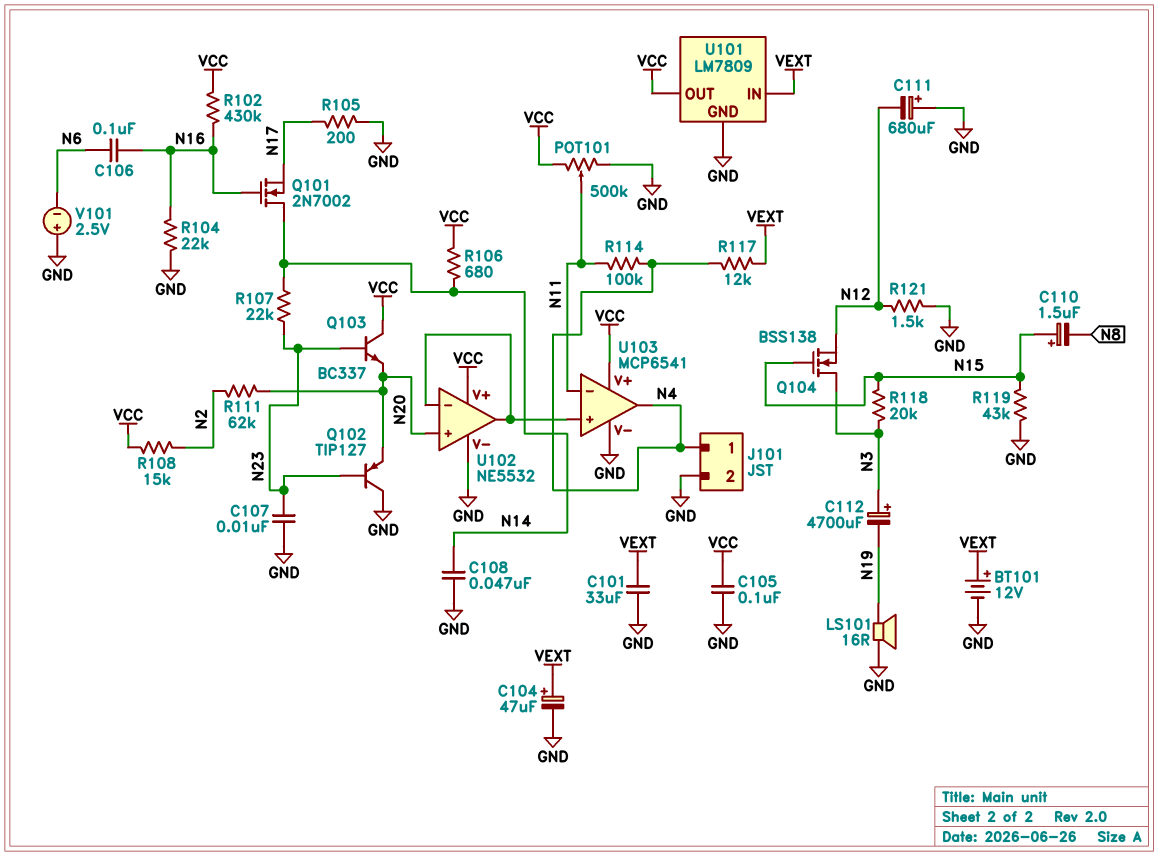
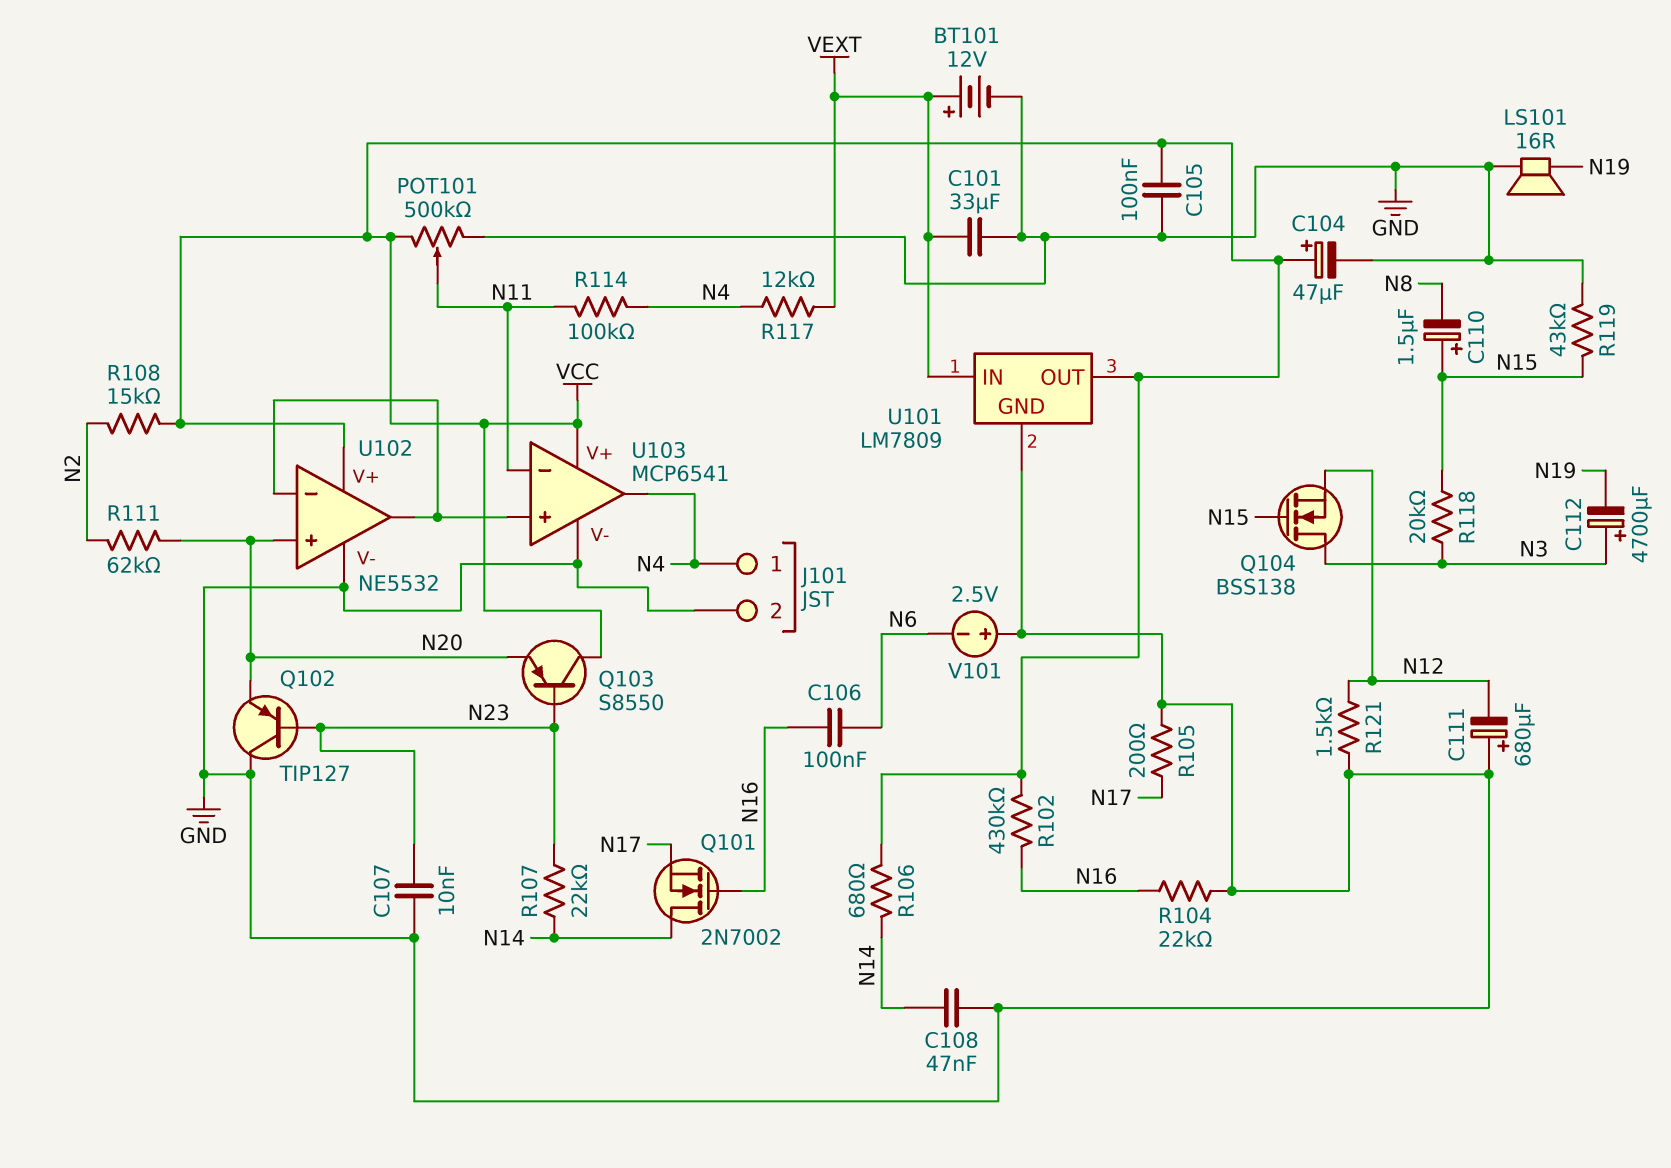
C104: 47uF (plus VEXT, minus GND) -> 47uF (plus VCC, minus GND)
Q103: NPN BC337 (B N23, C VCC, E N20) -> PNP S8550 (B N23, C VCC, E N20)

